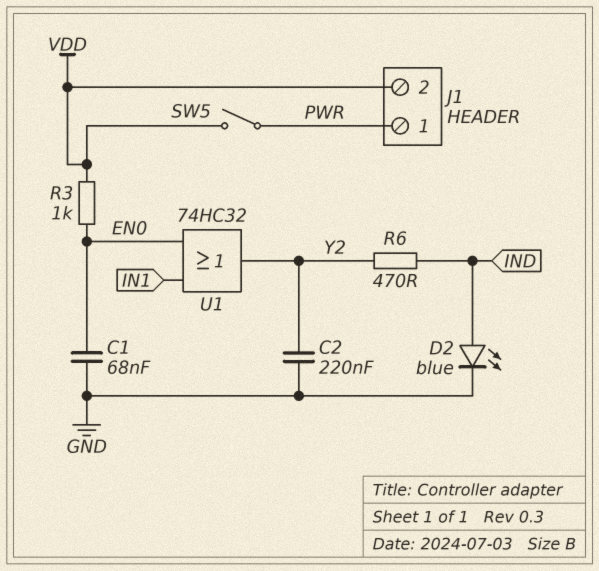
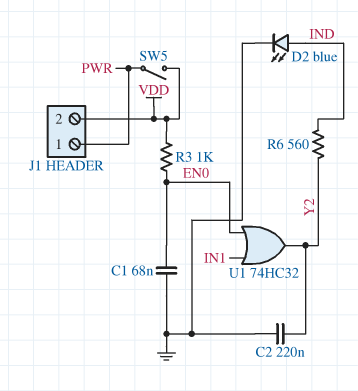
R6: 470 (IND, Y2) -> 560 (IND, Y2)

